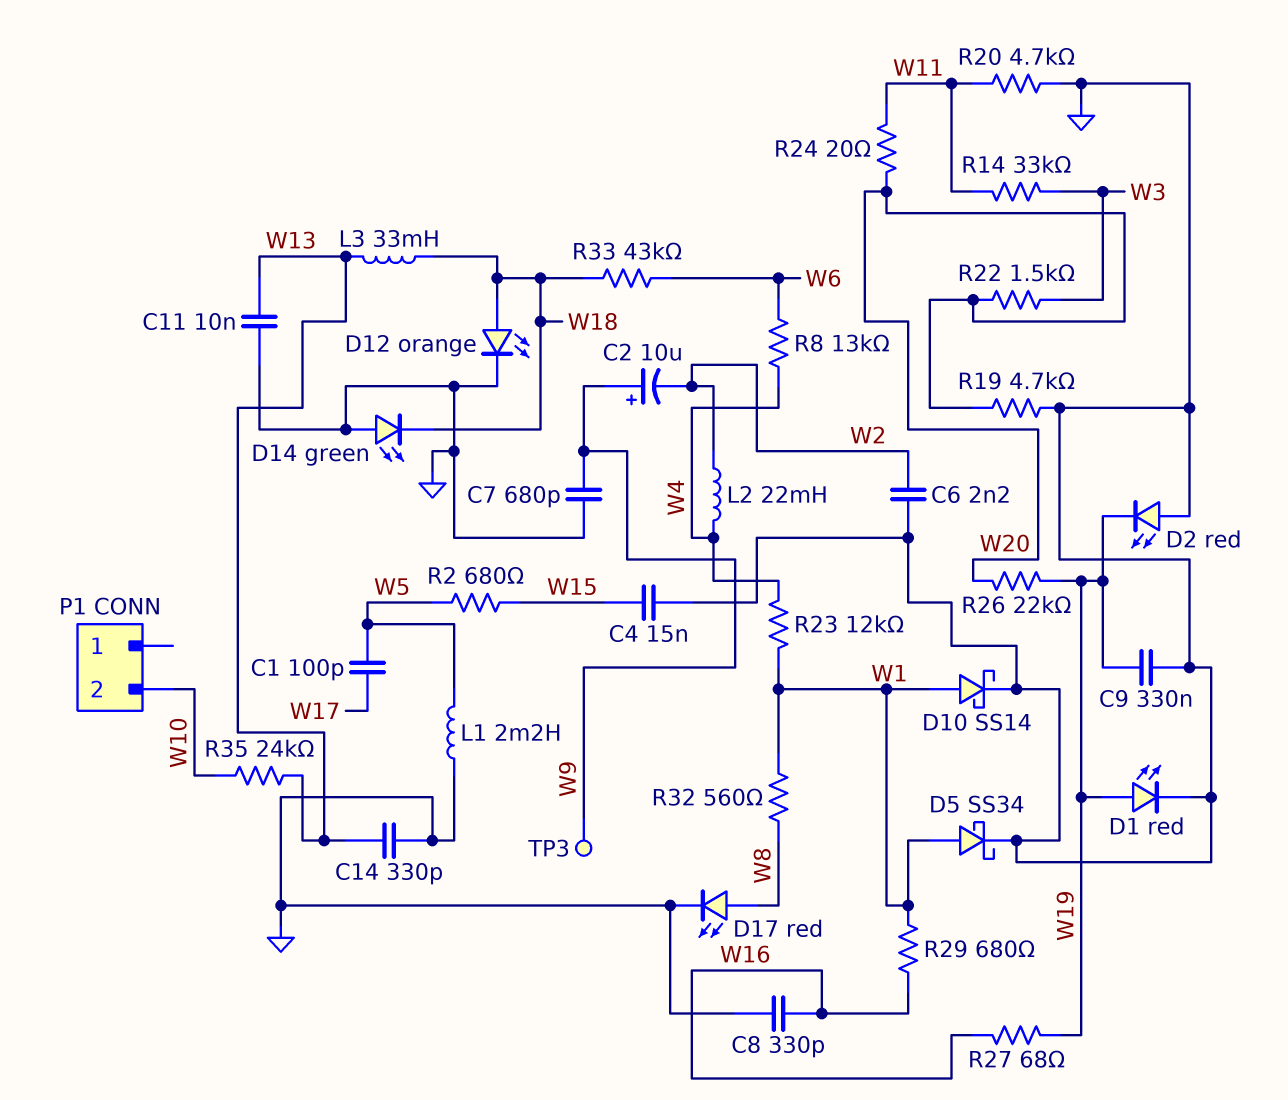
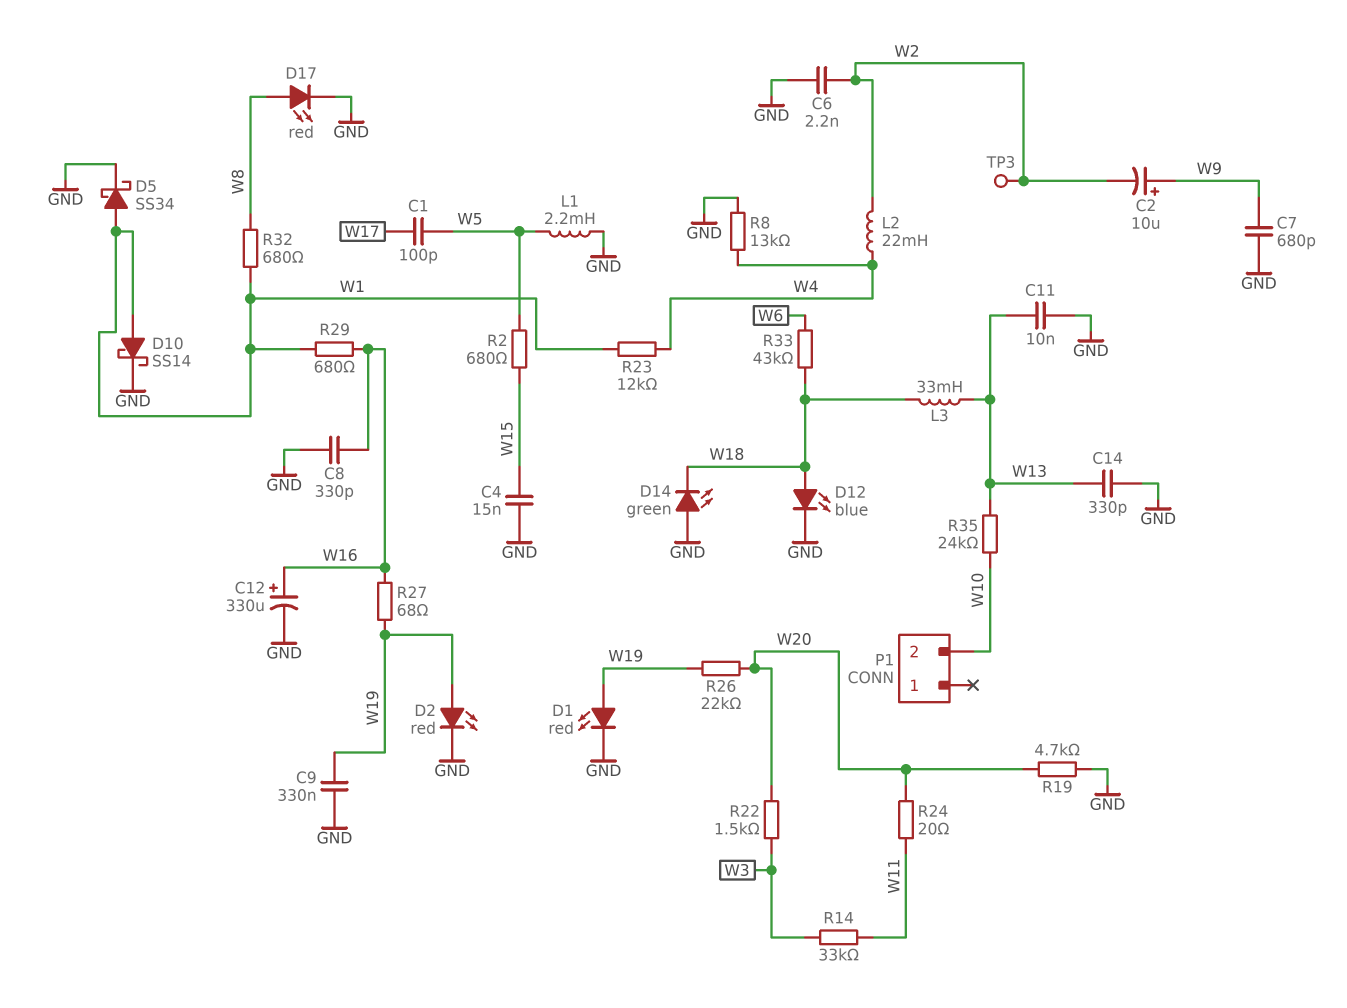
C12: none -> 330uF (plus W16, minus GND)
D2: LED red (A GND, K W19) -> LED red (A W19, K GND)
D12: LED orange (A W18, K GND) -> LED blue (A W18, K GND)
R8: 13k (W4, W6) -> 13k (GND, W4)
R20: 4.7k (GND, W11) -> none
R32: 560 (W1, W8) -> 680 (W1, W8)
TP3: test point (W9) -> test point (W2)

